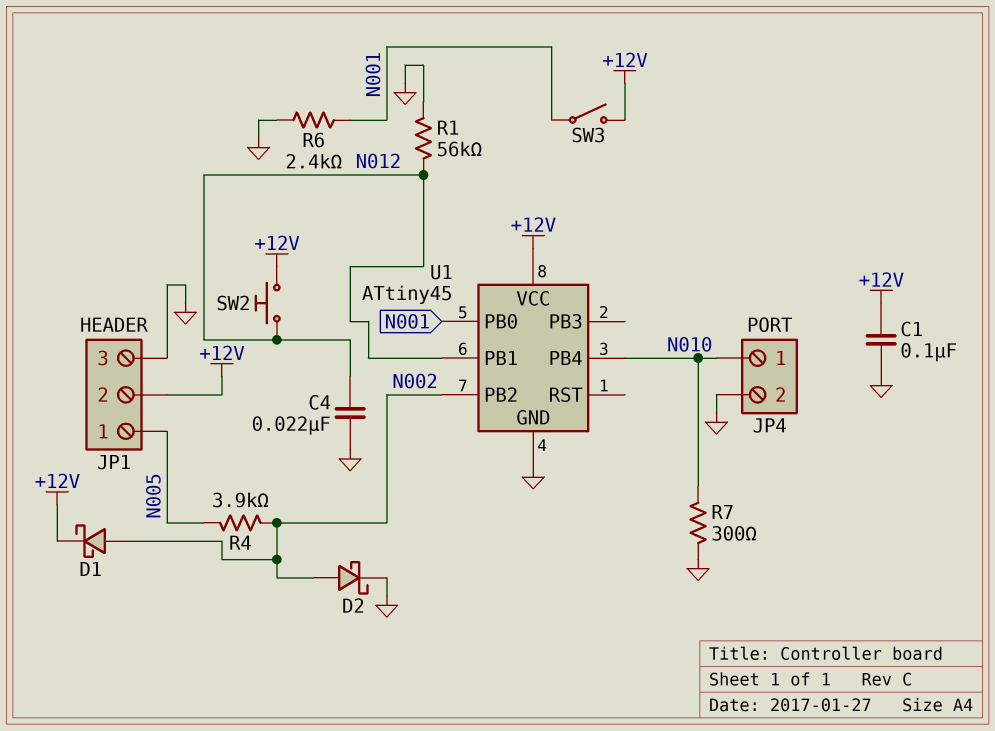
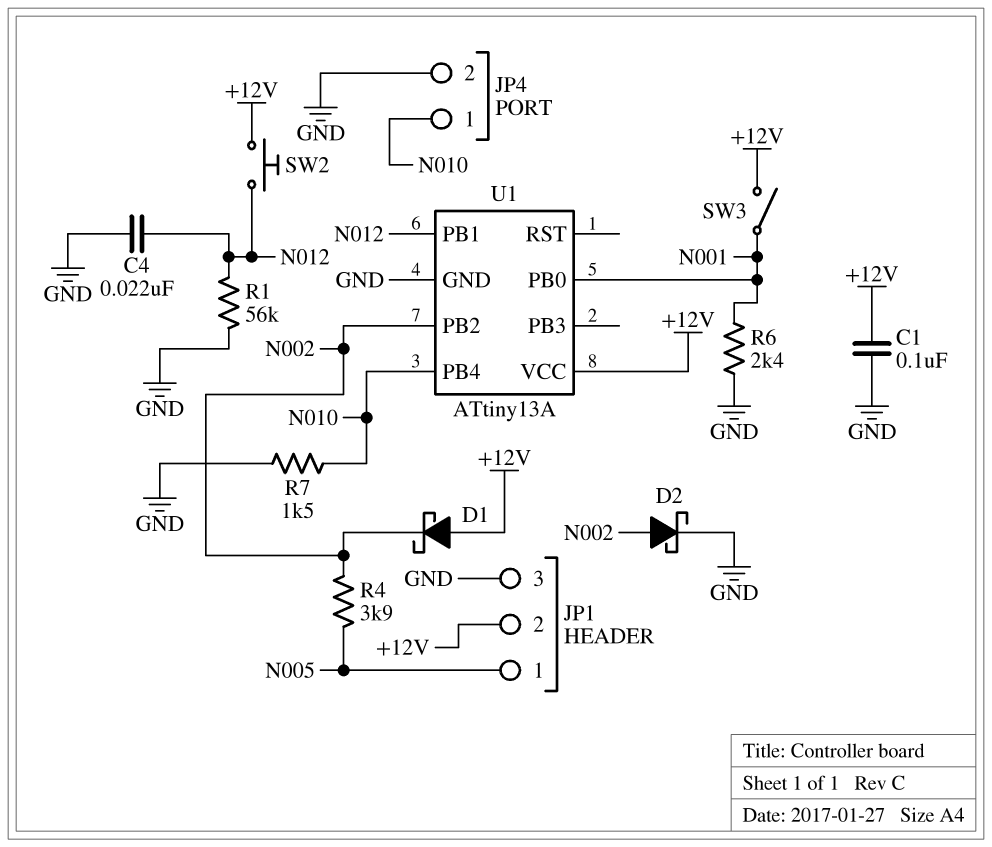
D1: schottky (A N002, K +12V) -> schottky (A +12V, K N002)
R7: 300 (GND, N010) -> 1.5k (GND, N010)
U1: ATtiny45 -> ATtiny13A

